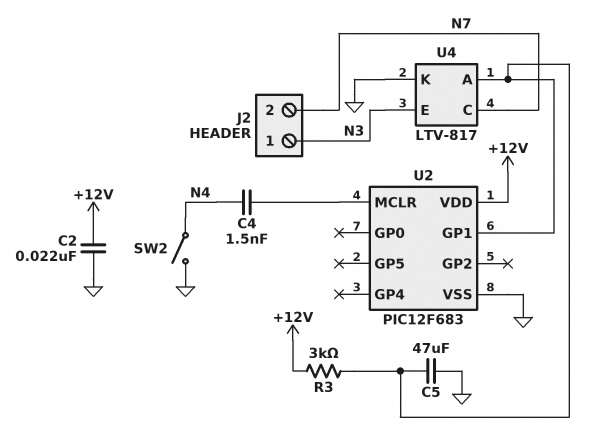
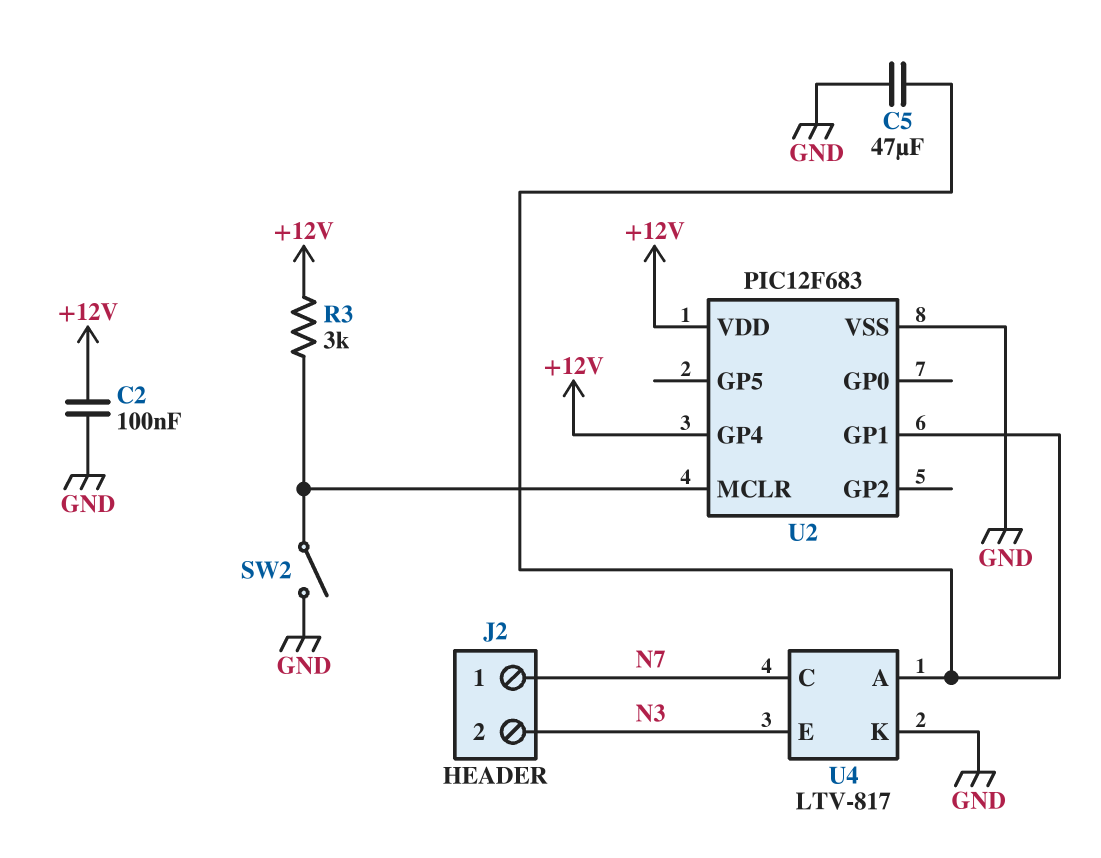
C2: 22nF (+12V, GND) -> 100nF (+12V, GND)
C4: 1.5nF (N4, U2/MCLR) -> none
J2 pin 1: N3 -> N7
J2 pin 2: N7 -> N3
R3: 3k (+12V, U2/GP1) -> 3k (+12V, U2/MCLR)
SW2: switch (GND, N4) -> switch (GND, U2/MCLR)
U2 pin GP4: none -> +12V

